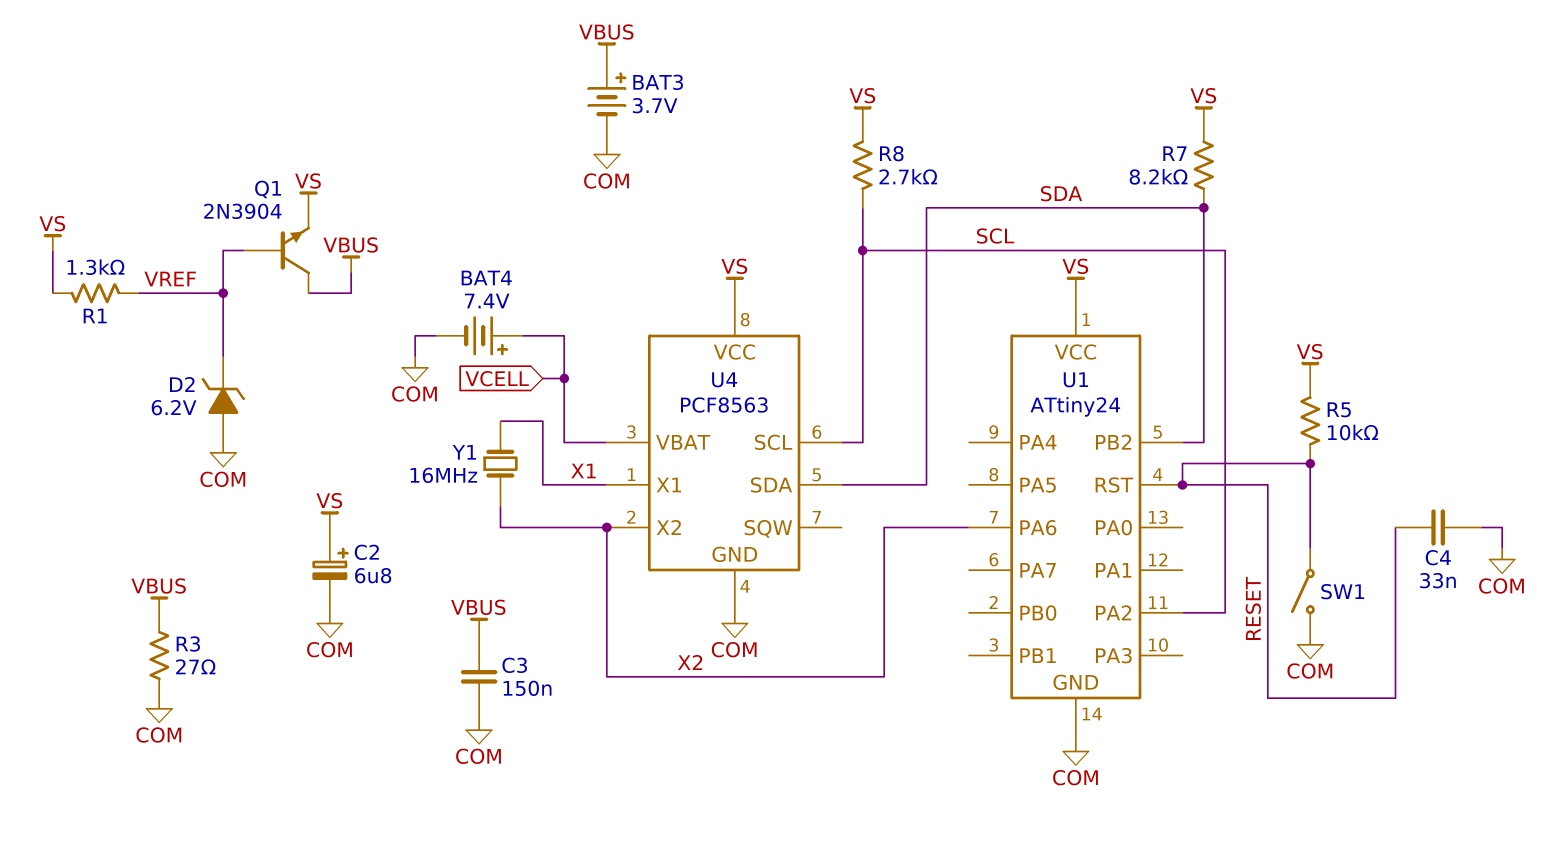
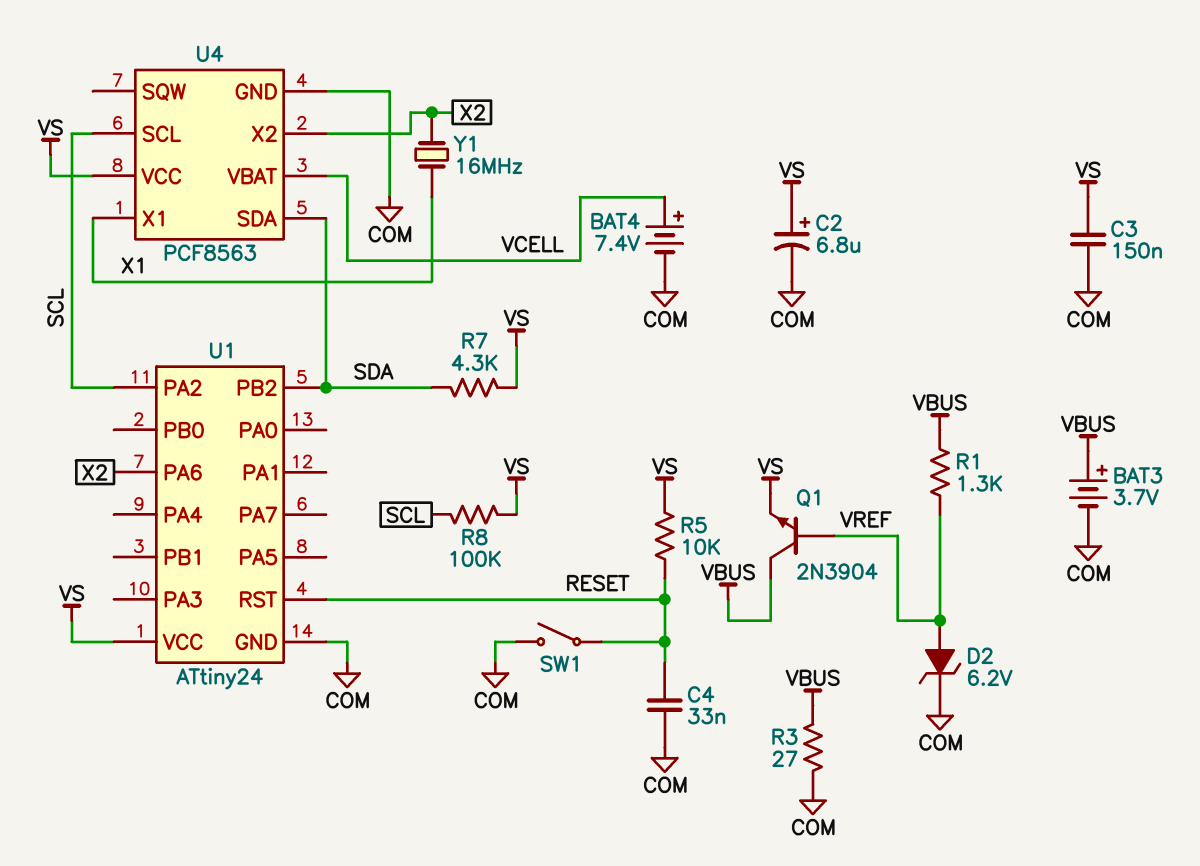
C3: 150nF (COM, VBUS) -> 150nF (COM, VS)
D2: zener 6.2V (A COM, K VREF) -> zener 6.2V (A VREF, K COM)
R1: 1.3k (VREF, VS) -> 1.3k (VBUS, VREF)
R7: 8.2k (SDA, VS) -> 4.3k (SDA, VS)
R8: 2.7k (SCL, VS) -> 100k (SCL, VS)

